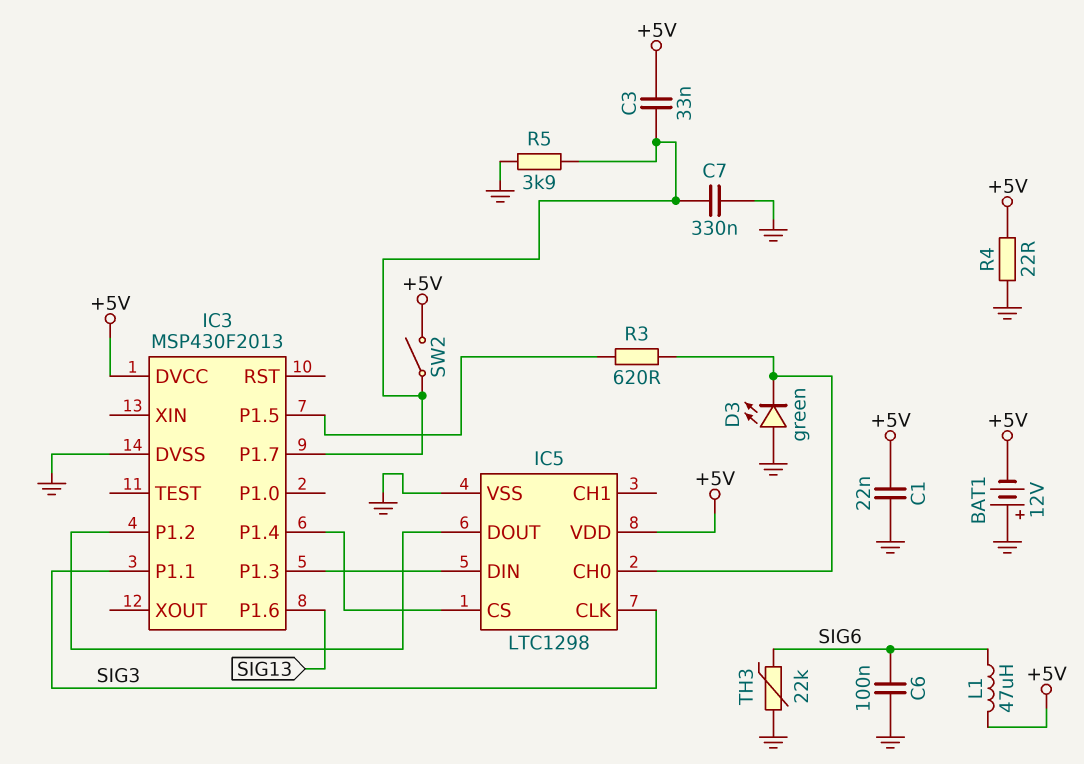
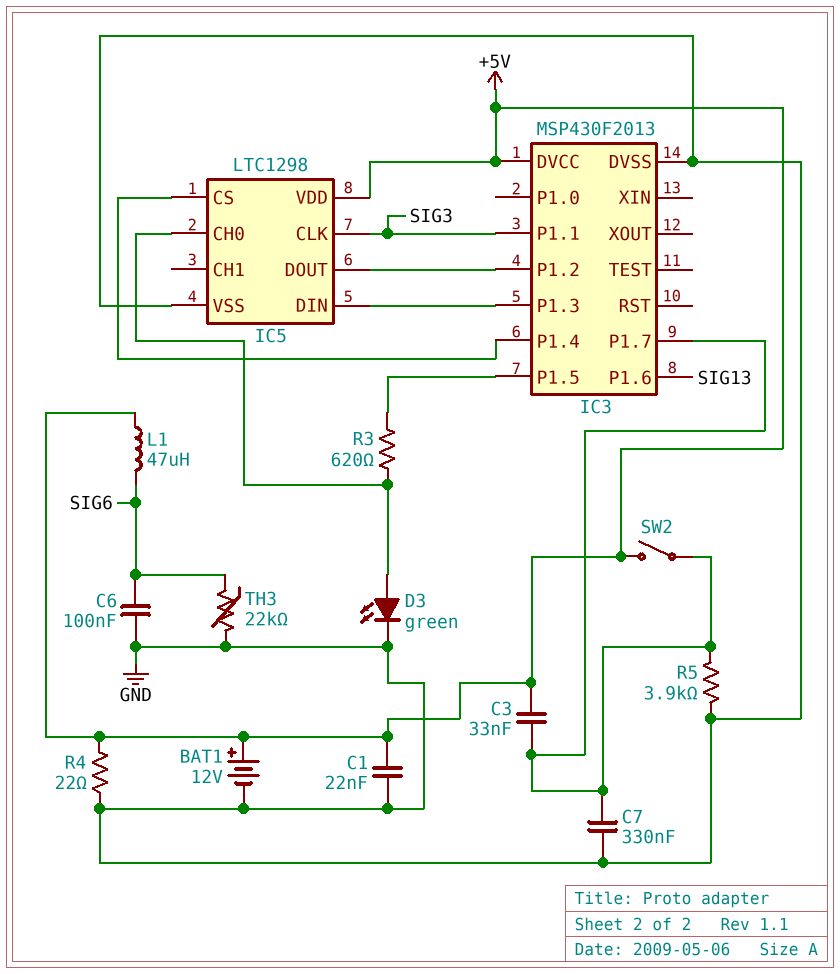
BAT1: 12V (plus GND, minus +5V) -> 12V (plus +5V, minus GND)
D3: LED green (A GND, K IC5/CH0) -> LED green (A IC5/CH0, K GND)

